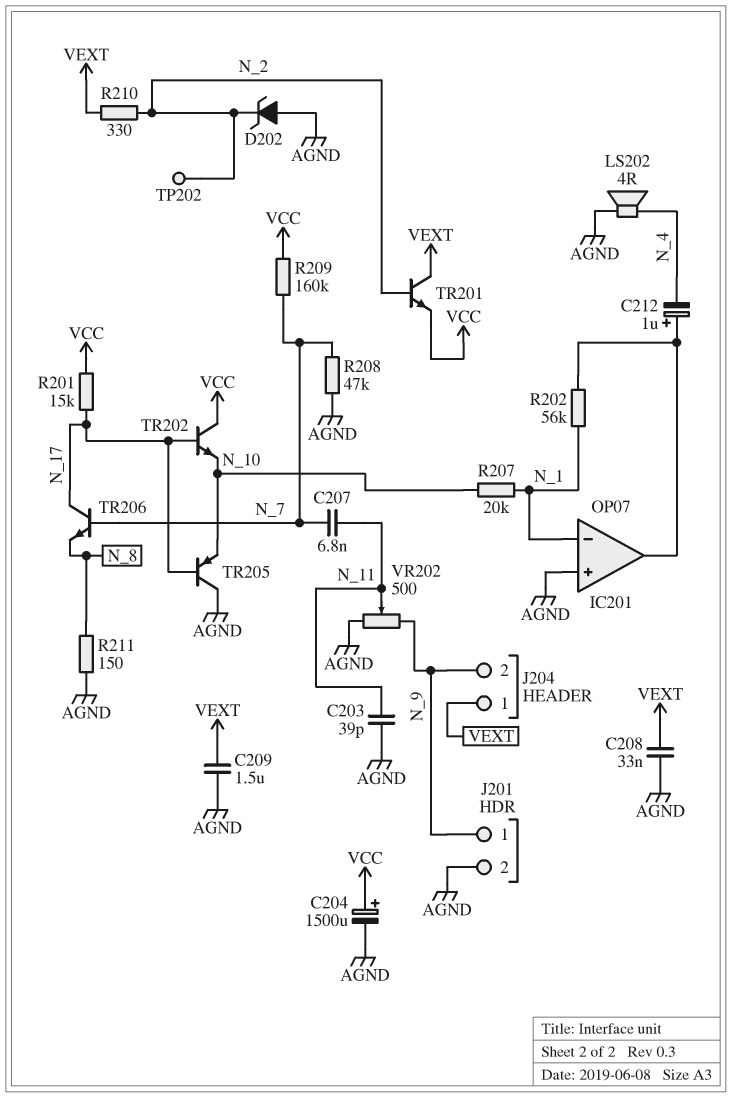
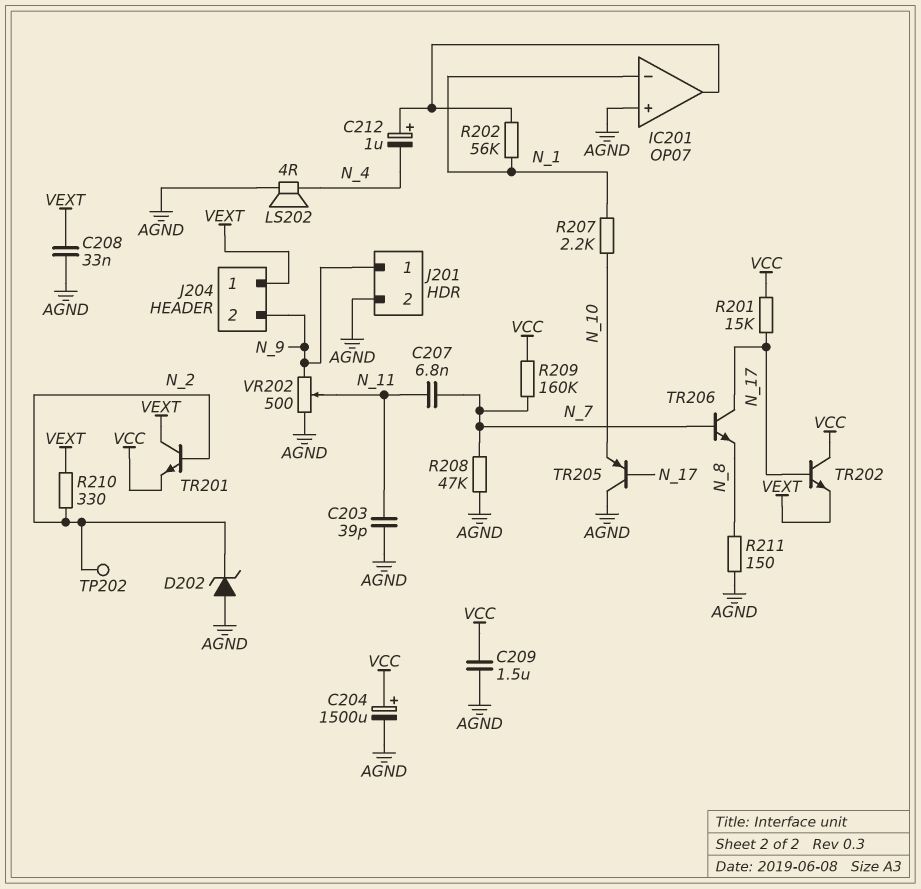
C209: 1.5uF (AGND, VEXT) -> 1.5uF (AGND, VCC)
R207: 20k (N_1, N_10) -> 2.2k (N_1, N_10)
TR202: NPN (B N_17, C VCC, E N_10) -> NPN (B N_17, C VCC, E VEXT)

